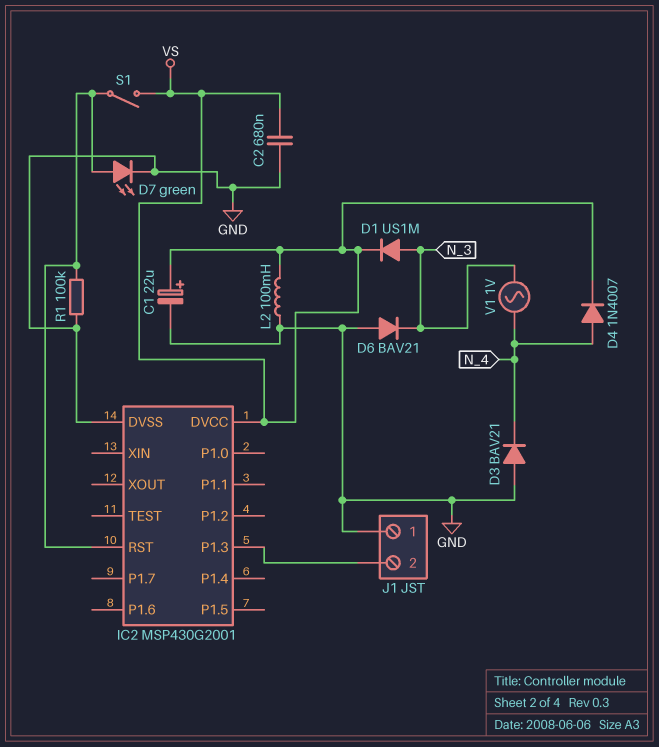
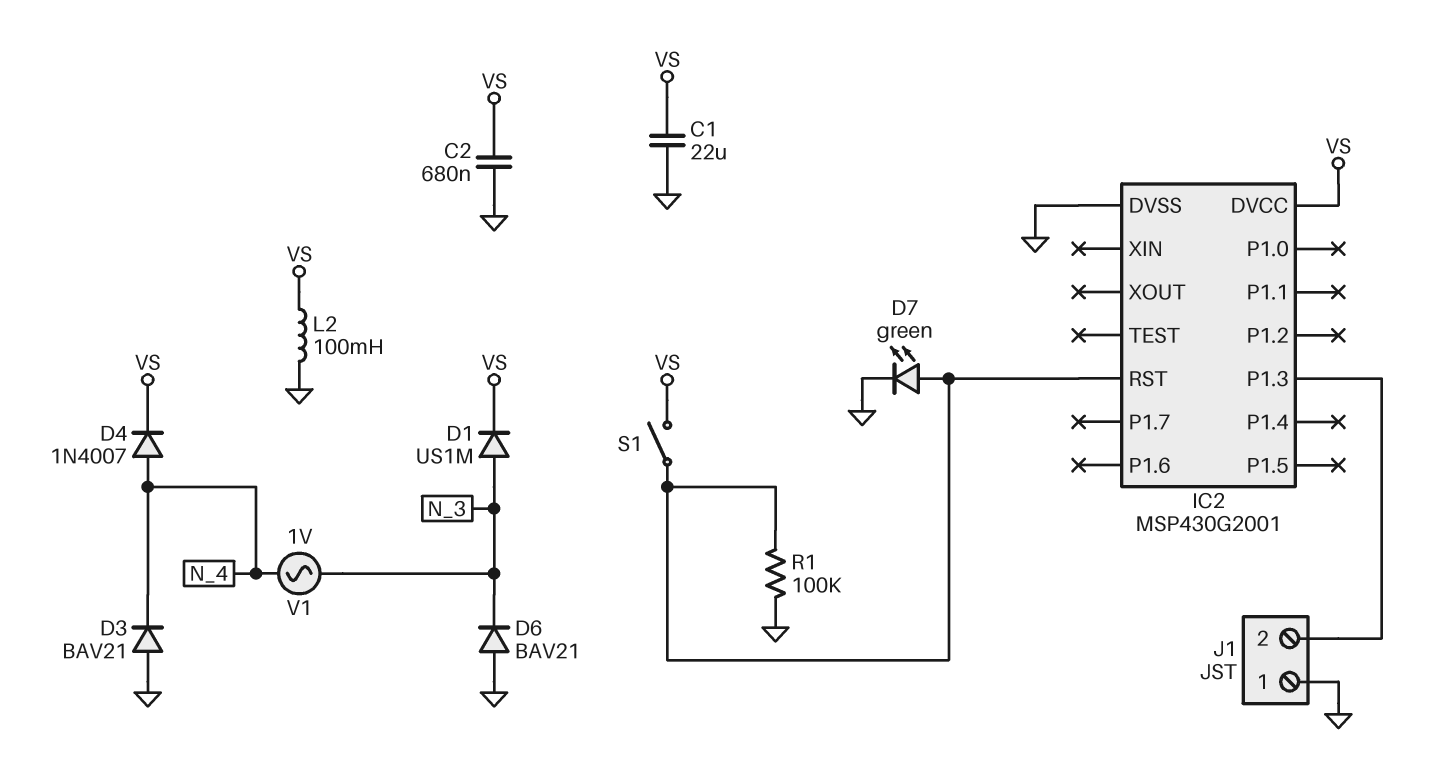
C1: 22uF (plus VS, minus GND) -> 22uF (GND, VS)

